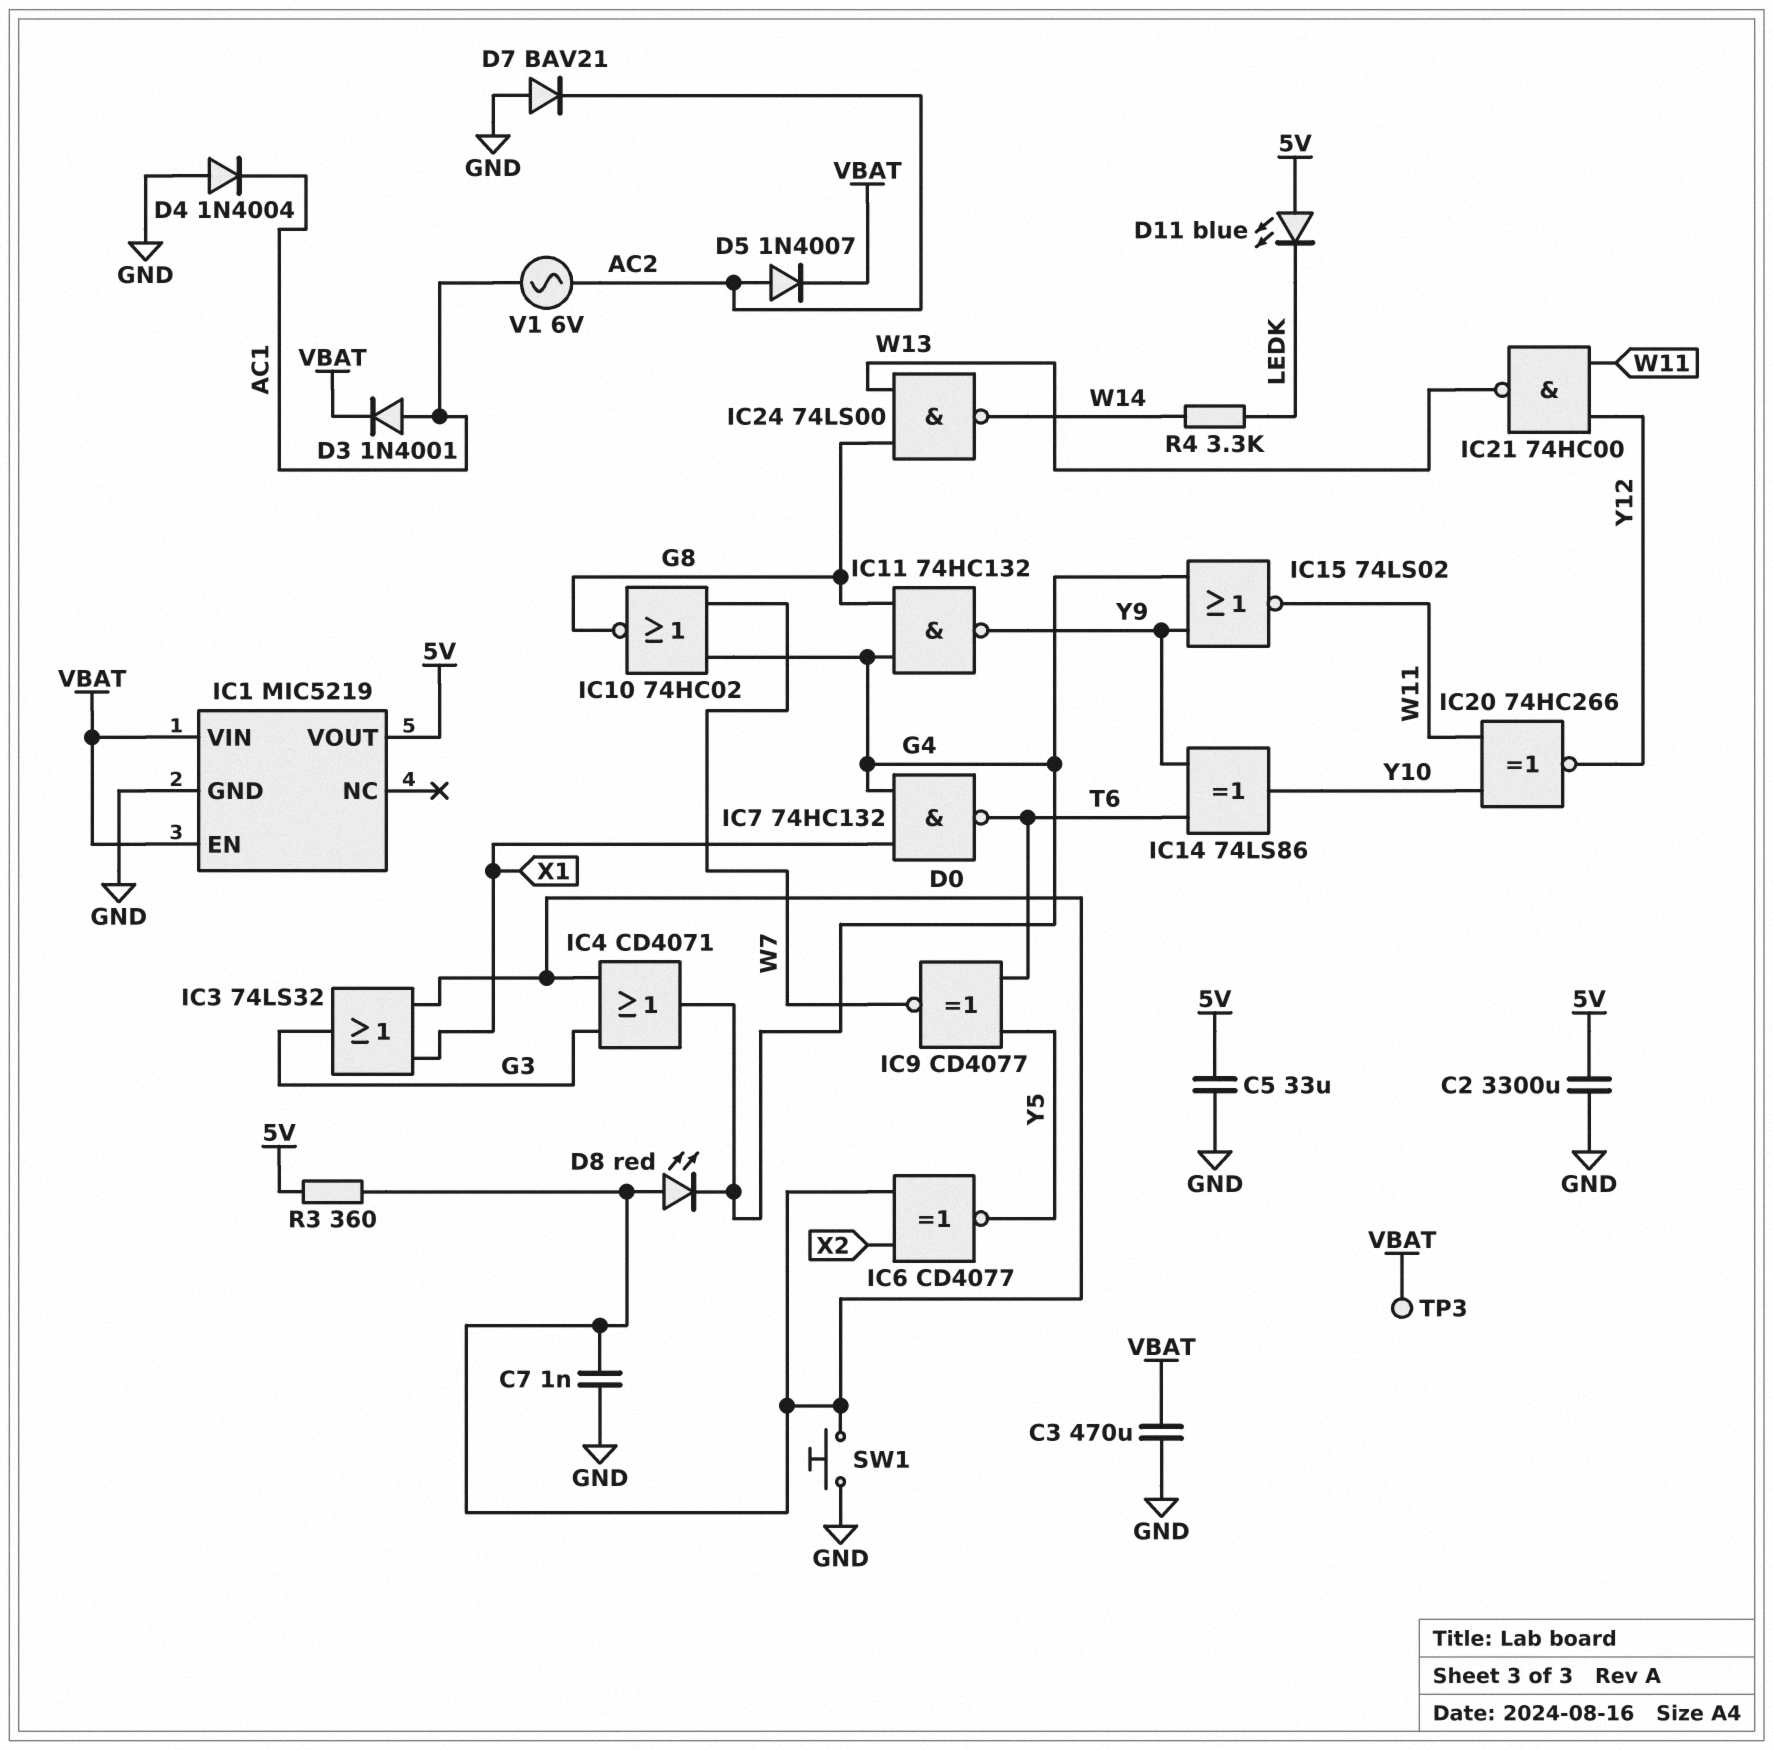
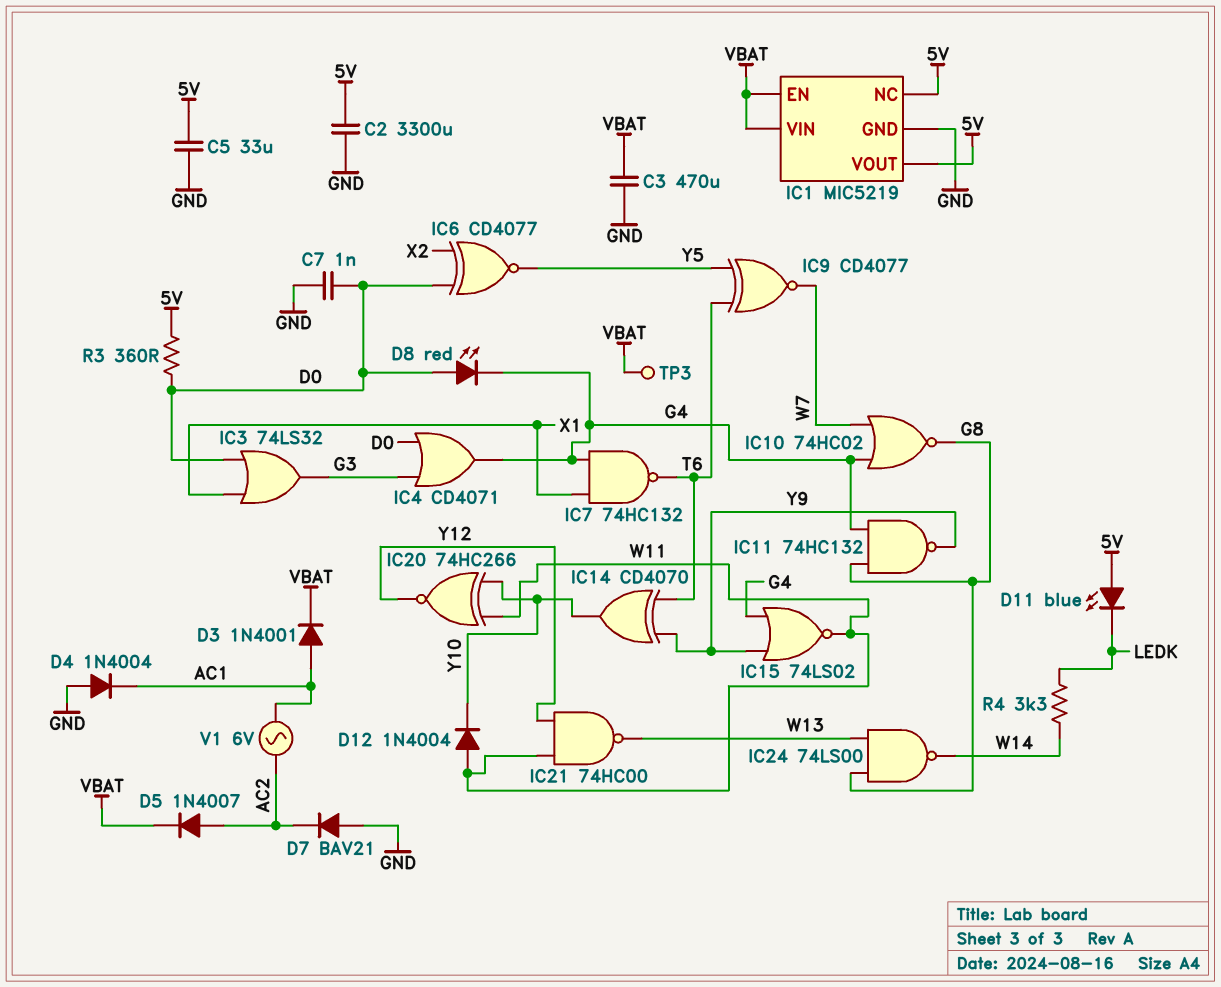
D12: none -> diode 1N4004 (A W11, K Y10)
IC1 pin NC: none -> 5V
IC14: XOR 74LS86 (in T6, in Y9, out Y10) -> XOR CD4070 (in T6, in Y9, out Y10)
SW1: button (D0, GND) -> none

